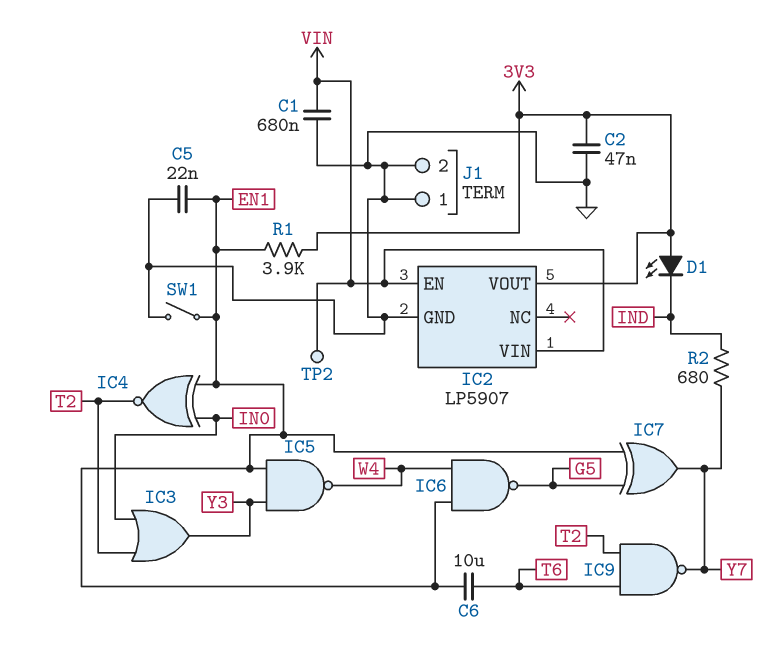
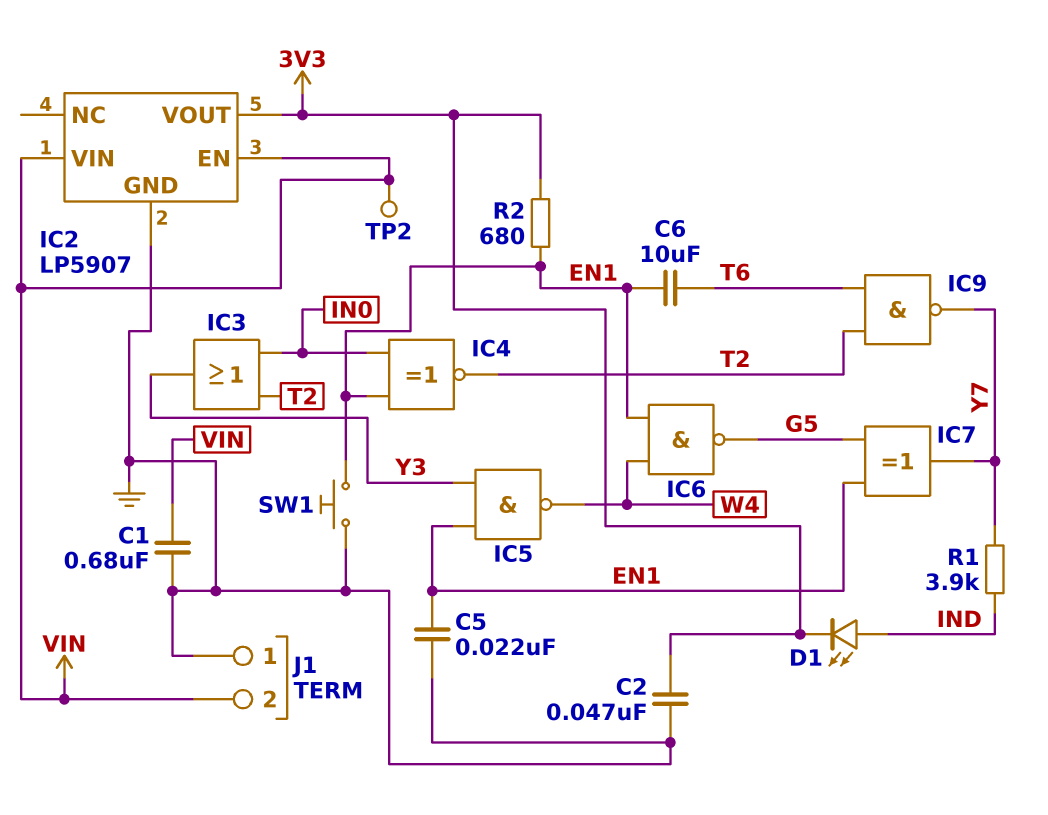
D1: LED (A 3V3, K IND) -> LED (A IND, K 3V3)
J1 pin 2: GND -> VIN
R1: 3.9k (3V3, EN1) -> 3.9k (IND, Y7)
R2: 680 (IND, Y7) -> 680 (3V3, EN1)
SW1: switch (EN1, GND) -> button (EN1, GND)

